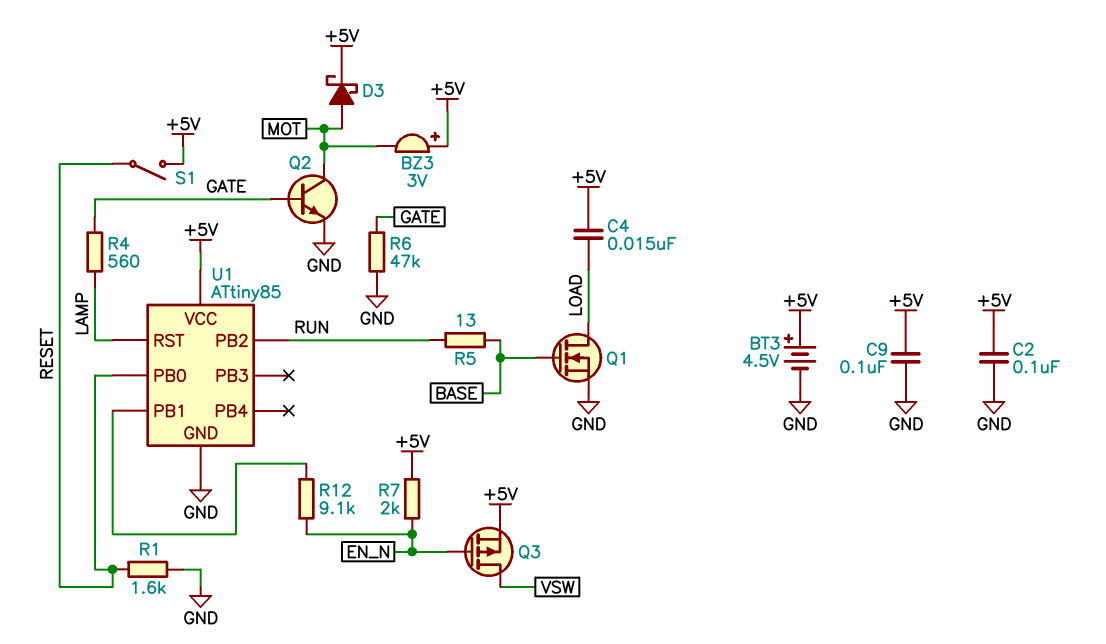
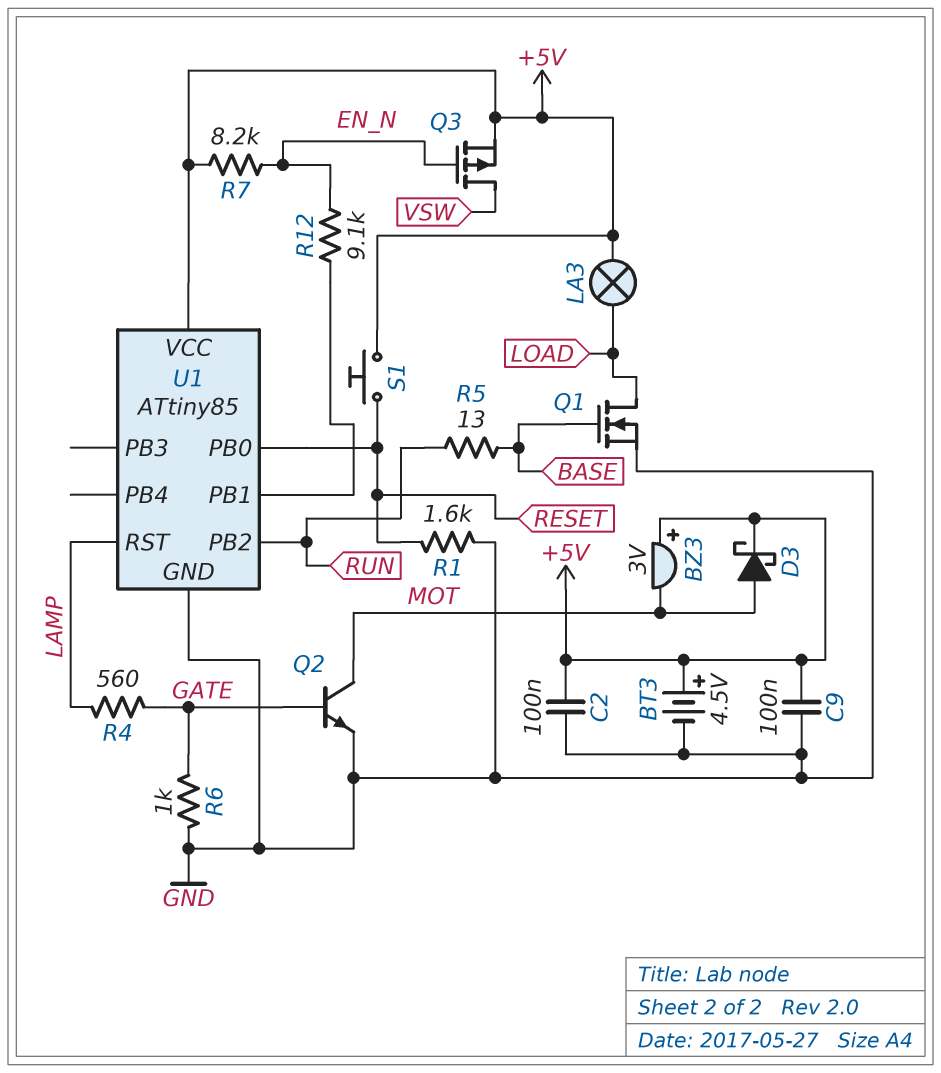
C4: 15nF (+5V, LOAD) -> none
LA3: none -> lamp (+5V, LOAD)
R6: 47k (GATE, GND) -> 1k (GATE, GND)
R7: 2k (+5V, EN_N) -> 8.2k (+5V, EN_N)
S1: switch (+5V, RESET) -> button (+5V, RESET)

